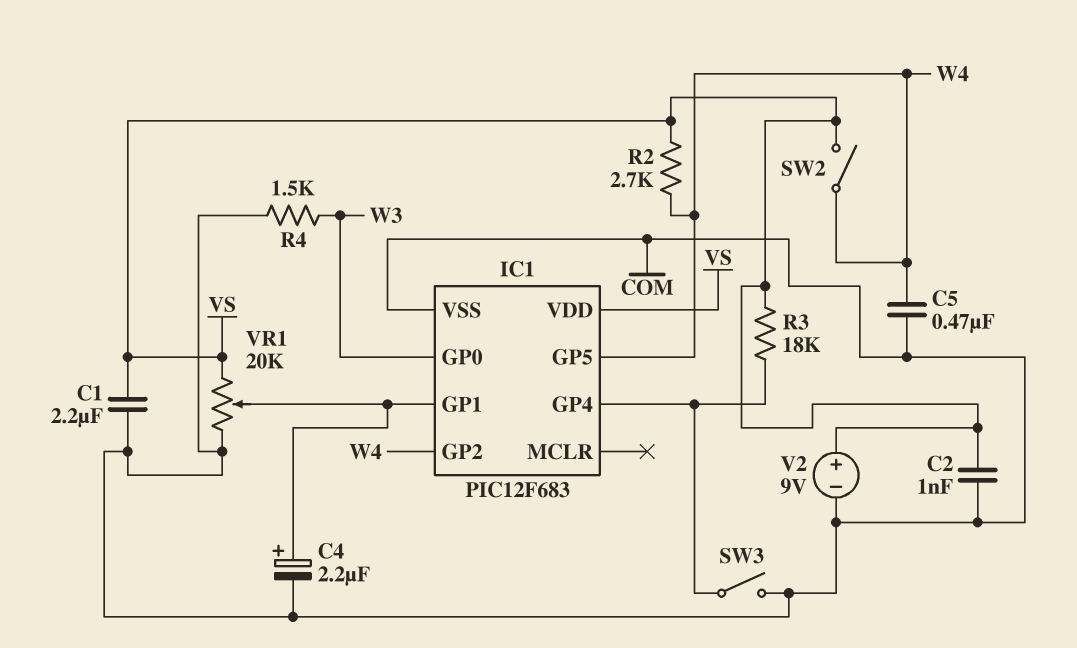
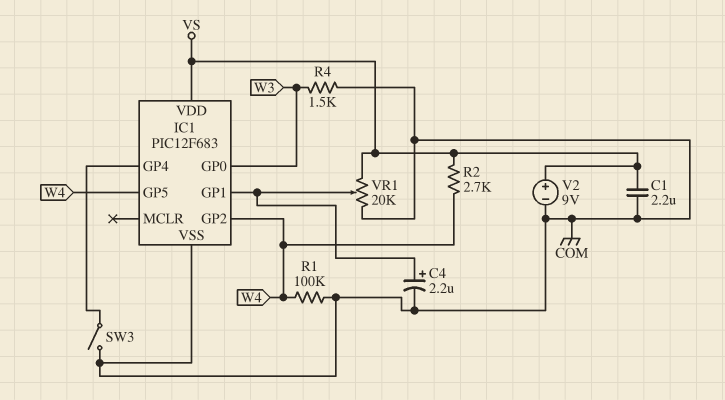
C2: 1nF (COM, VS) -> none
C5: 470nF (COM, W4) -> none
R1: none -> 100k (COM, W4)
R3: 18k (IC1/GP4, VS) -> none
SW2: switch (VS, W4) -> none

